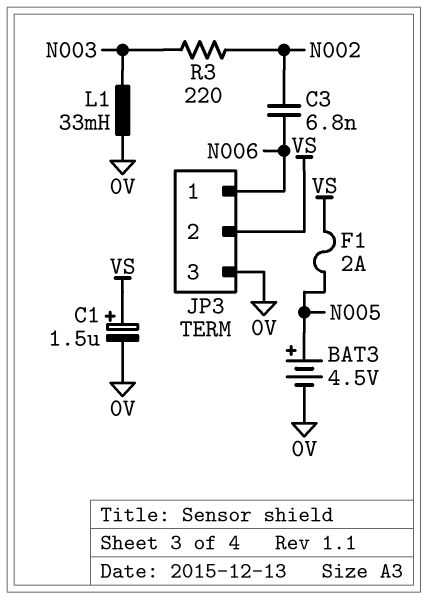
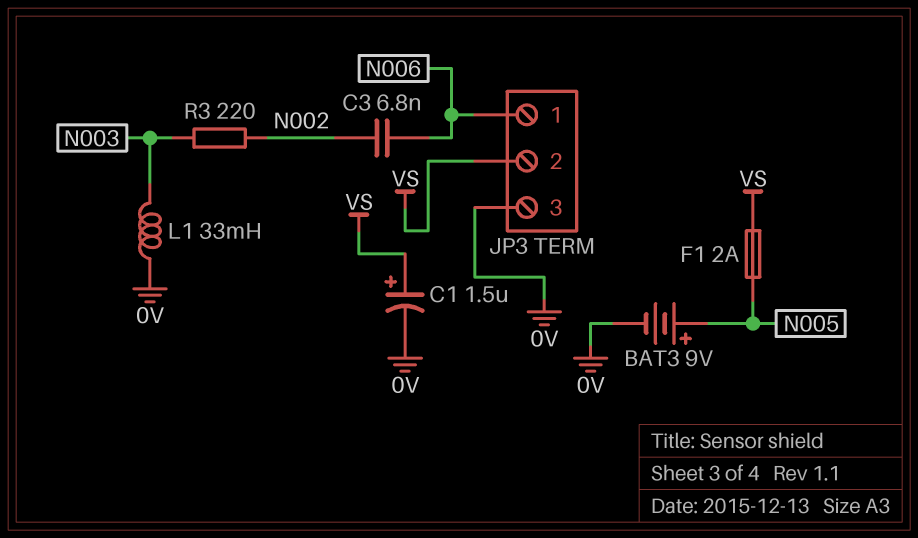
BAT3: 4.5V (plus N005, minus 0V) -> 9V (plus N005, minus 0V)

